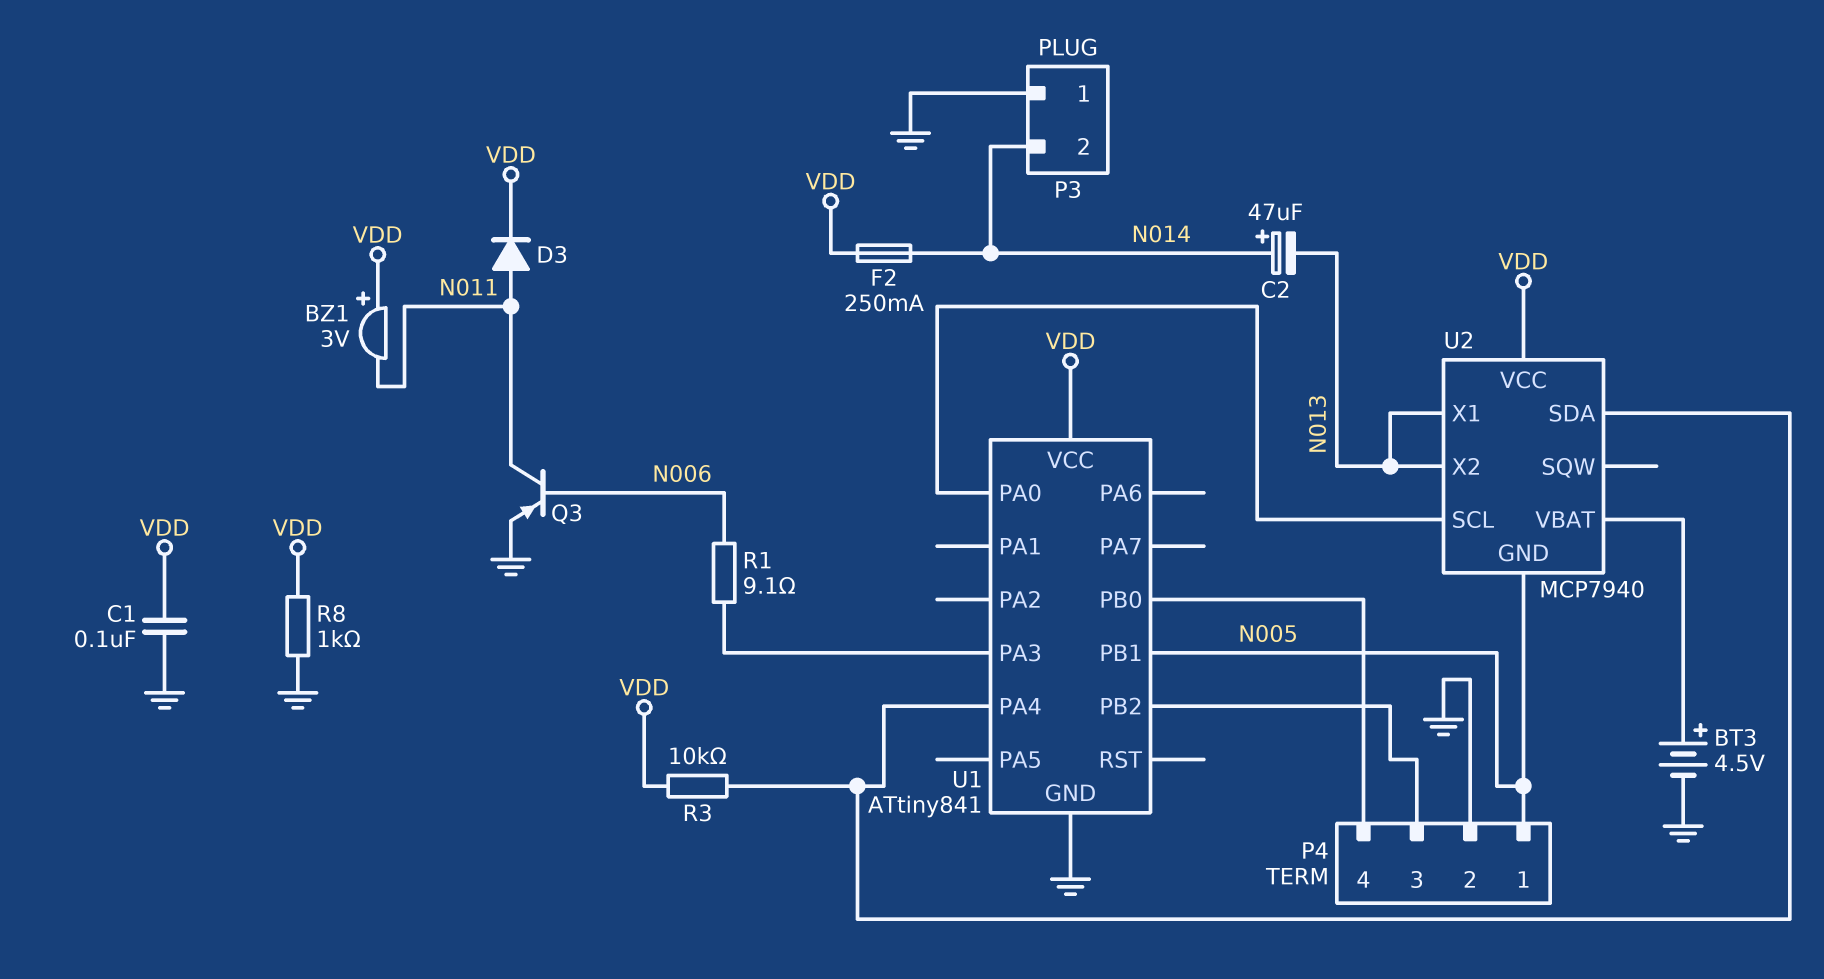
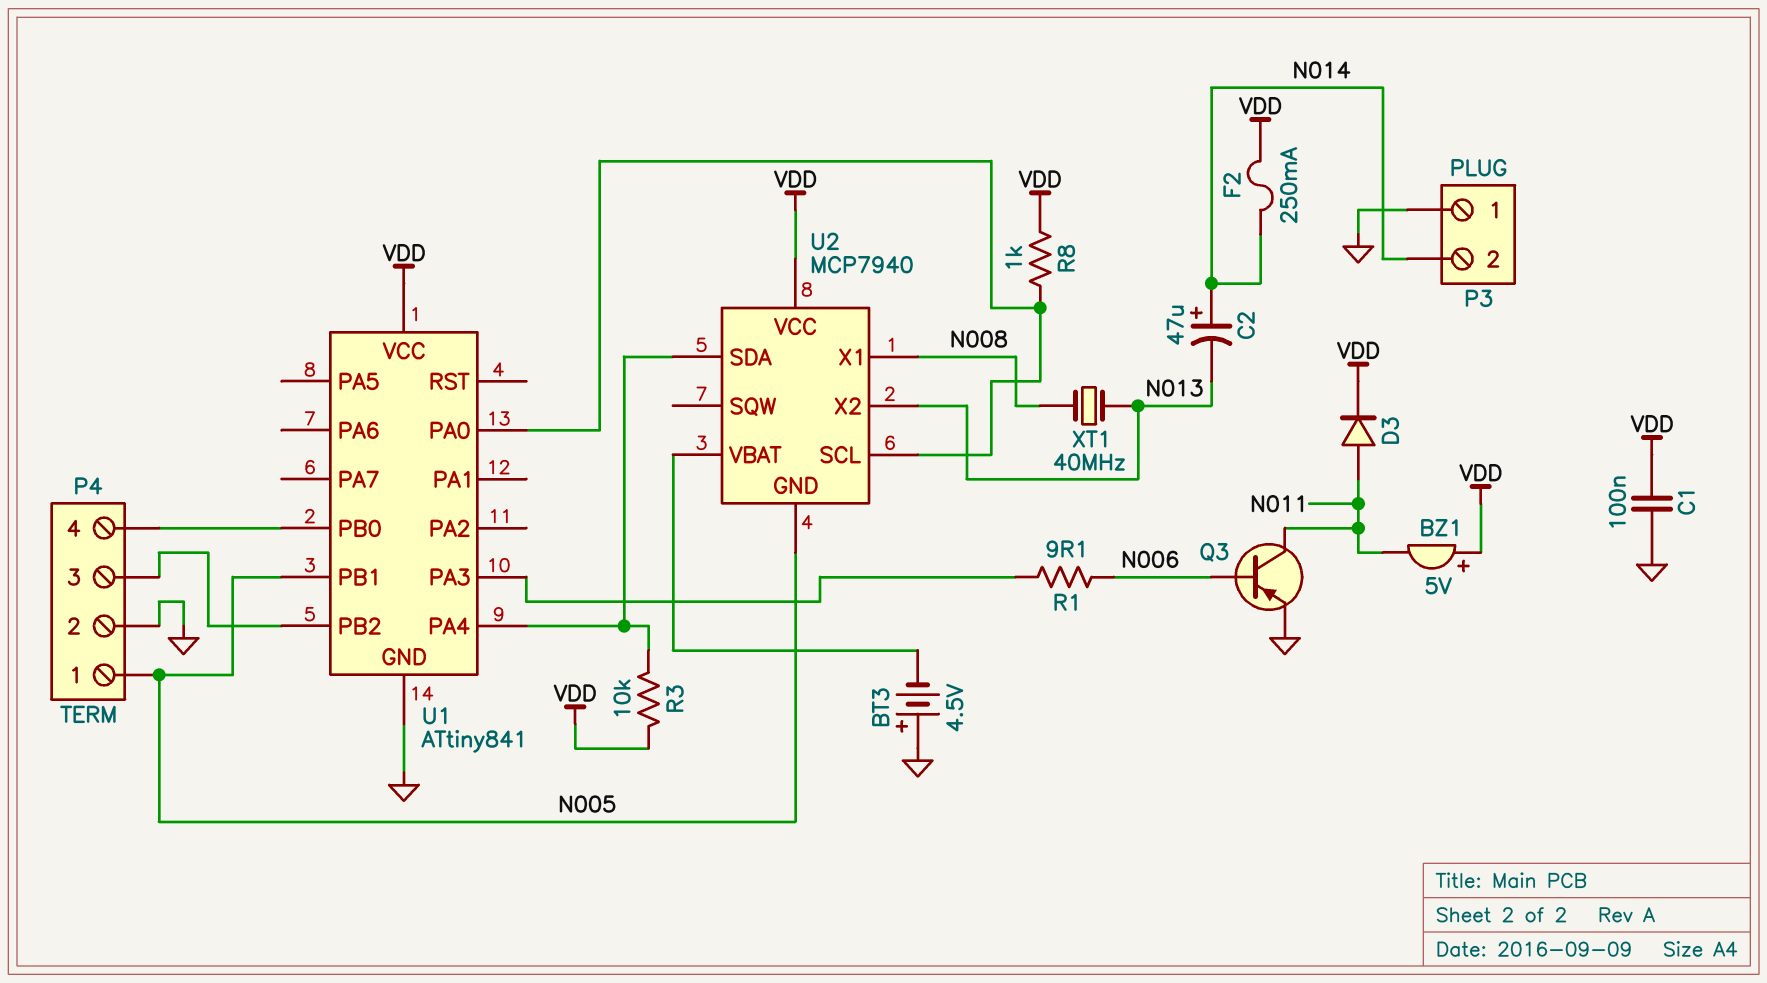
BT3: 4.5V (plus U2/VBAT, minus GND) -> 4.5V (plus GND, minus U2/VBAT)
BZ1: buzzer 3V (plus VDD, minus N011) -> buzzer 5V (plus VDD, minus N011)
R8: 1k (GND, VDD) -> 1k (U1/PA0, VDD)
U2 pin X1: N013 -> N008
XT1: none -> 40MHz (N008, N013)

